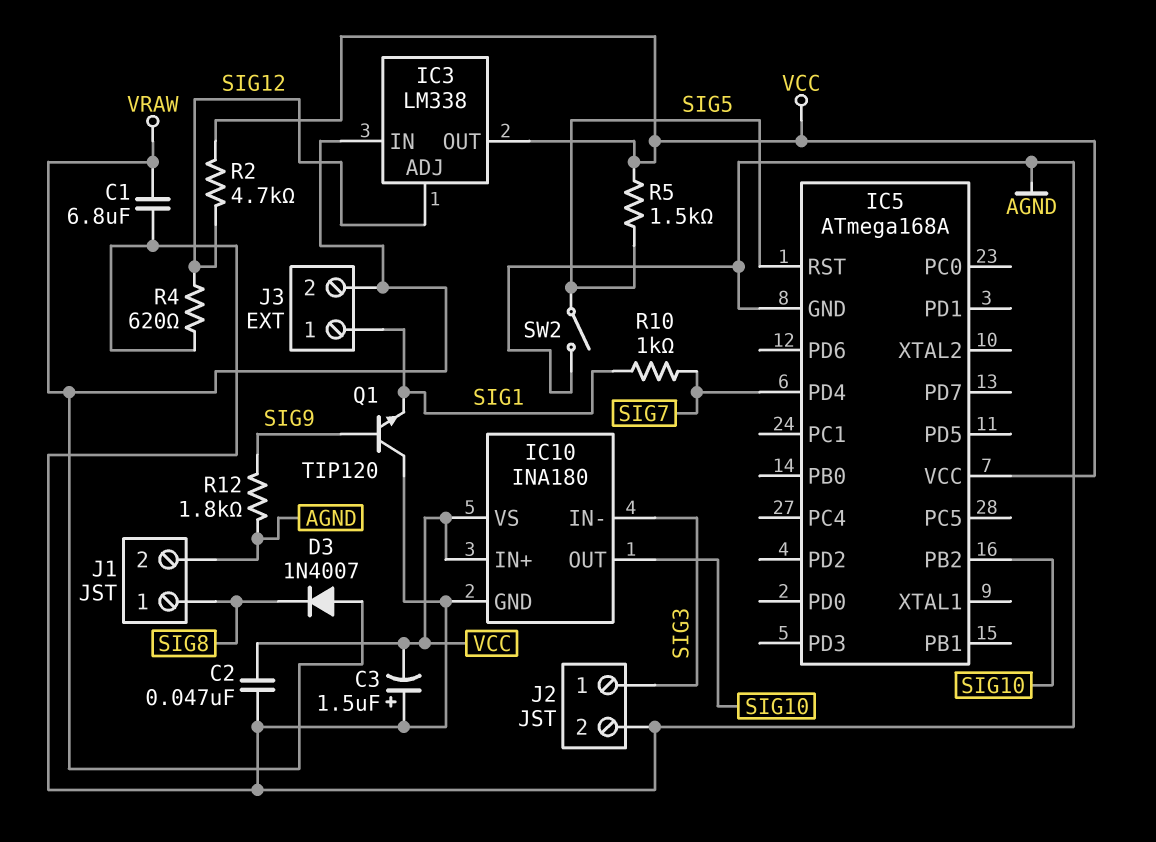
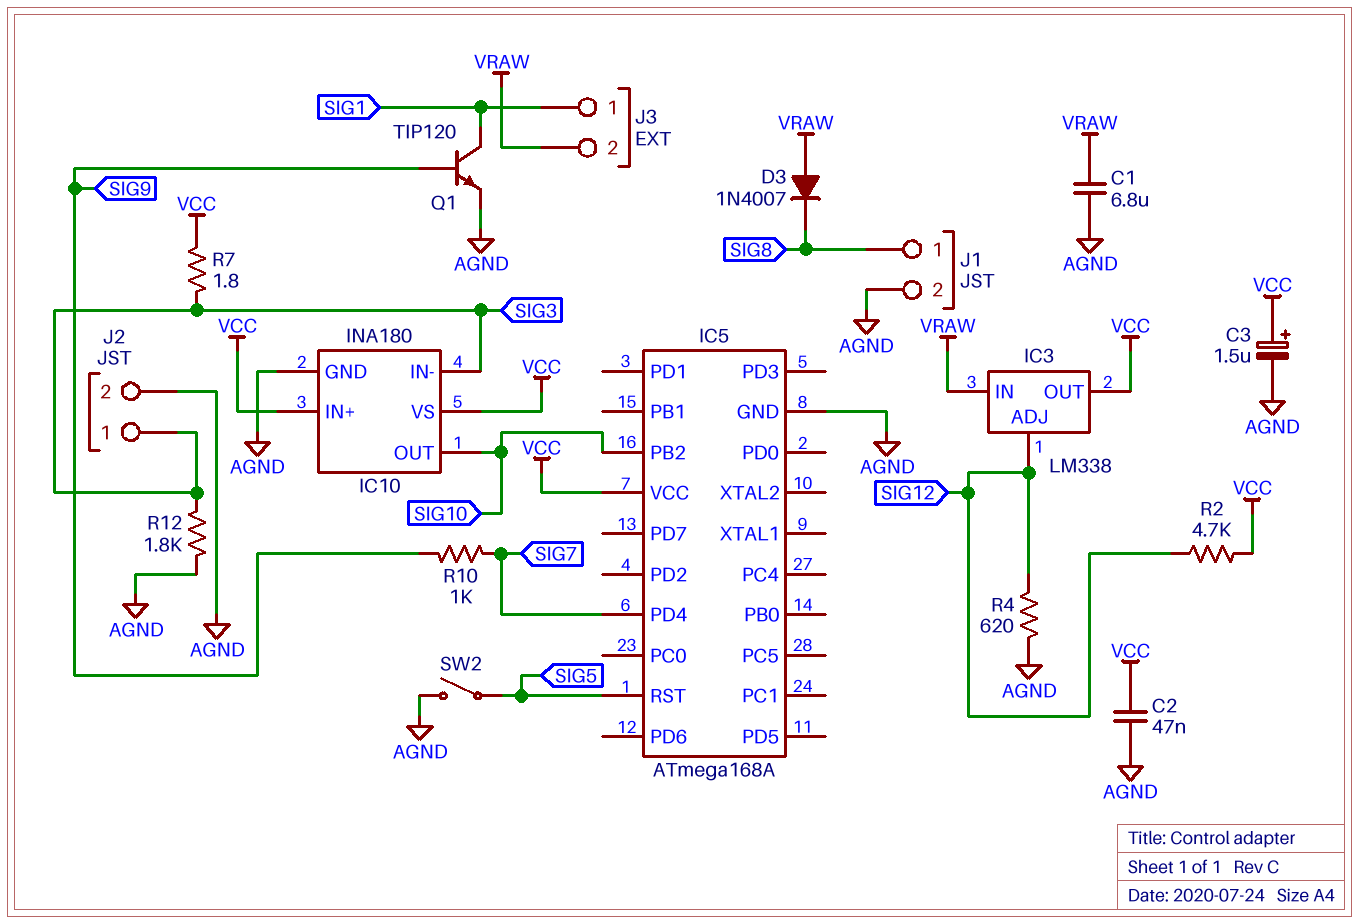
C3: 1.5uF (plus AGND, minus VCC) -> 1.5uF (plus VCC, minus AGND)
Q1: NPN TIP120 (B SIG9, C AGND, E SIG1) -> NPN TIP120 (B SIG9, C SIG1, E AGND)
R5: 1.5k (SIG5, VCC) -> none
R7: none -> 1.8 (SIG3, VCC)
R10: 1k (SIG1, SIG7) -> 1k (SIG7, SIG9)
R12: 1.8k (AGND, SIG9) -> 1.8k (AGND, SIG3)

